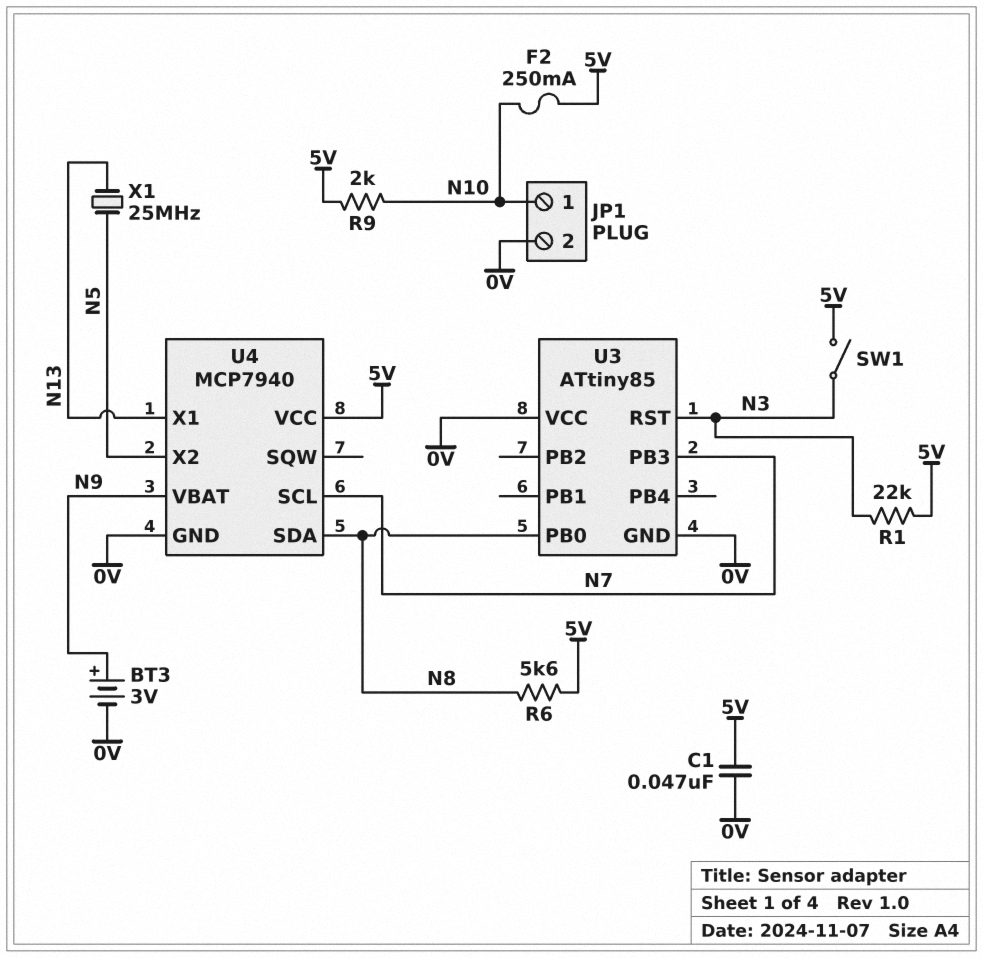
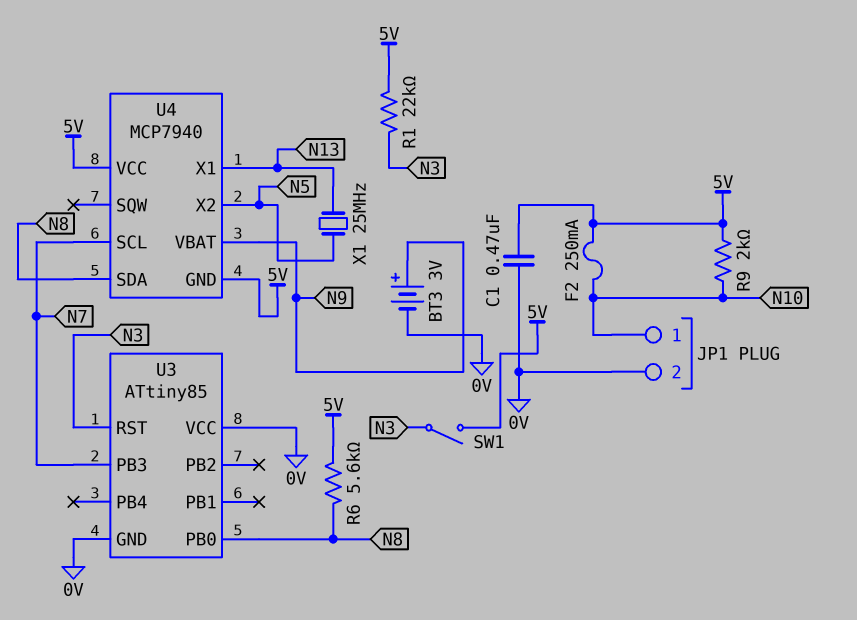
C1: 47nF (0V, 5V) -> 470nF (0V, 5V)
U4 pin GND: 0V -> 5V

